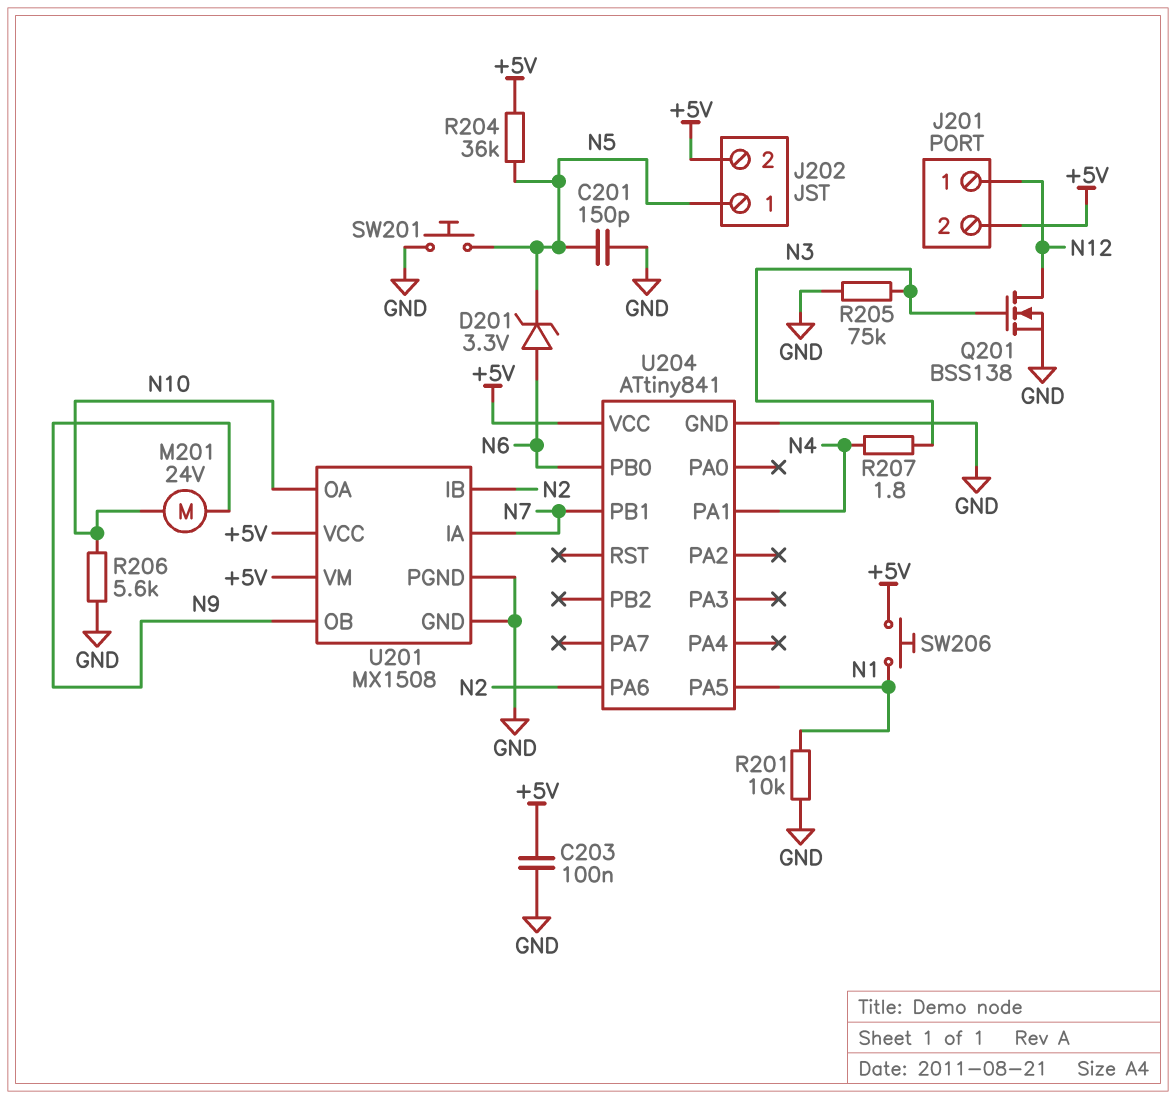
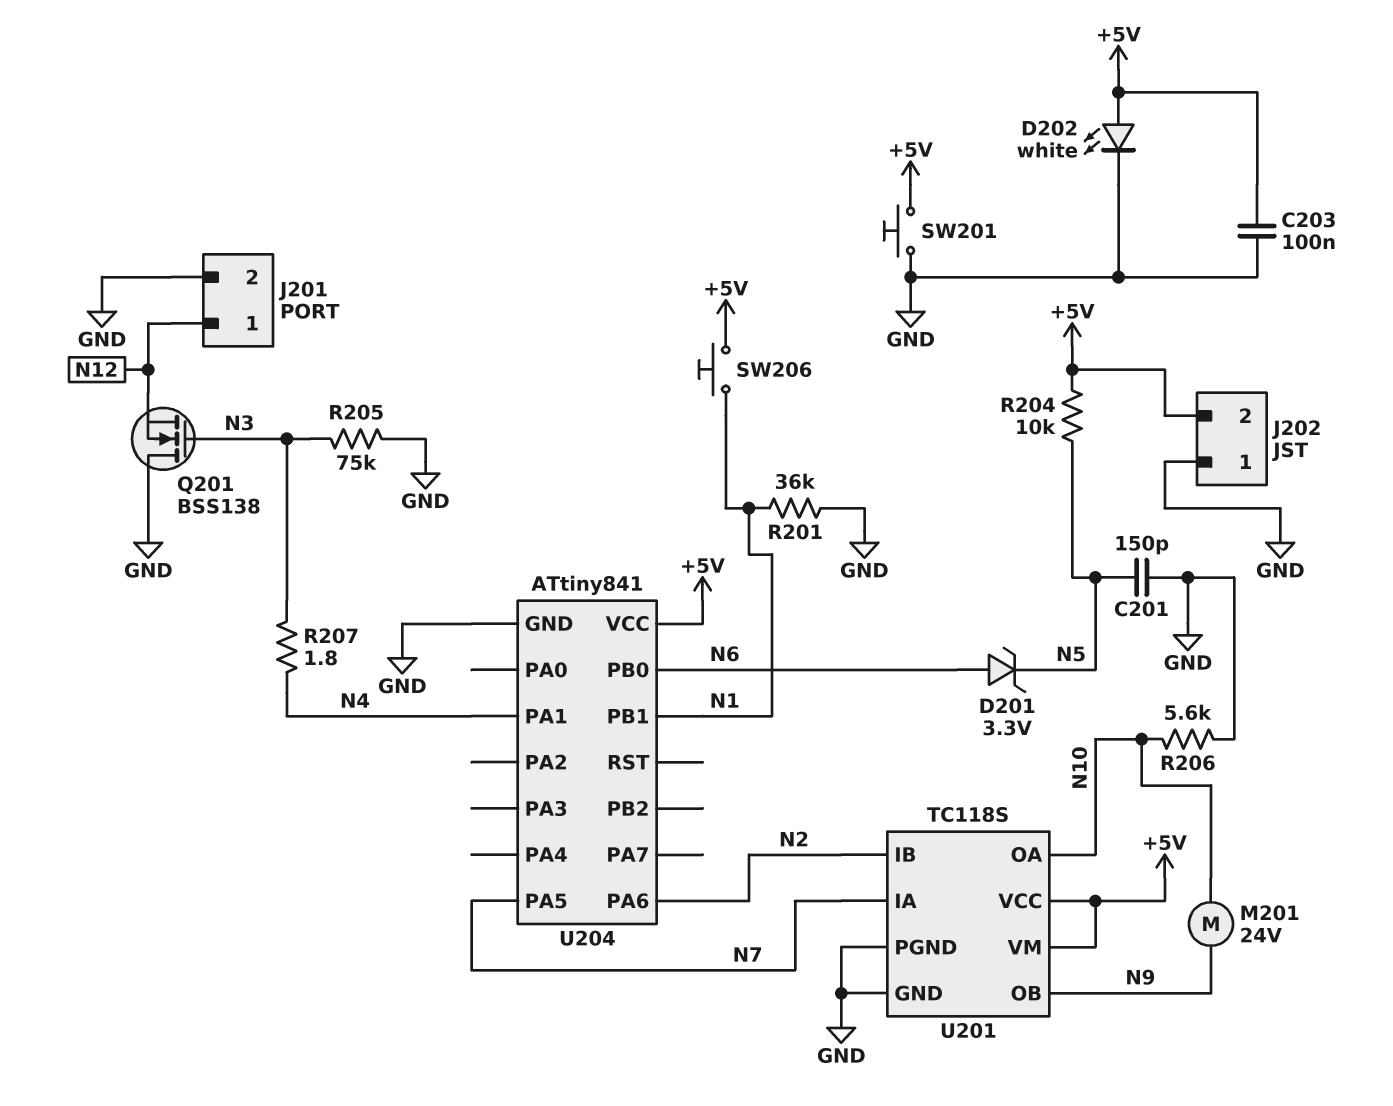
D202: none -> LED white (A +5V, K GND)
J201 pin 2: +5V -> GND
J202 pin 1: N5 -> GND
Q201: NMOS BSS138 (G N3, D N12, S GND) -> NMOS BSS138 (G N3, D GND, S N12)
R201: 10k (GND, N1) -> 36k (GND, N1)
R204: 36k (+5V, N5) -> 10k (+5V, N5)
SW201: button (GND, N5) -> button (+5V, GND)
U201: MX1508 -> TC118S
U204 pin PA5: N1 -> N7
U204 pin PB1: N7 -> N1

